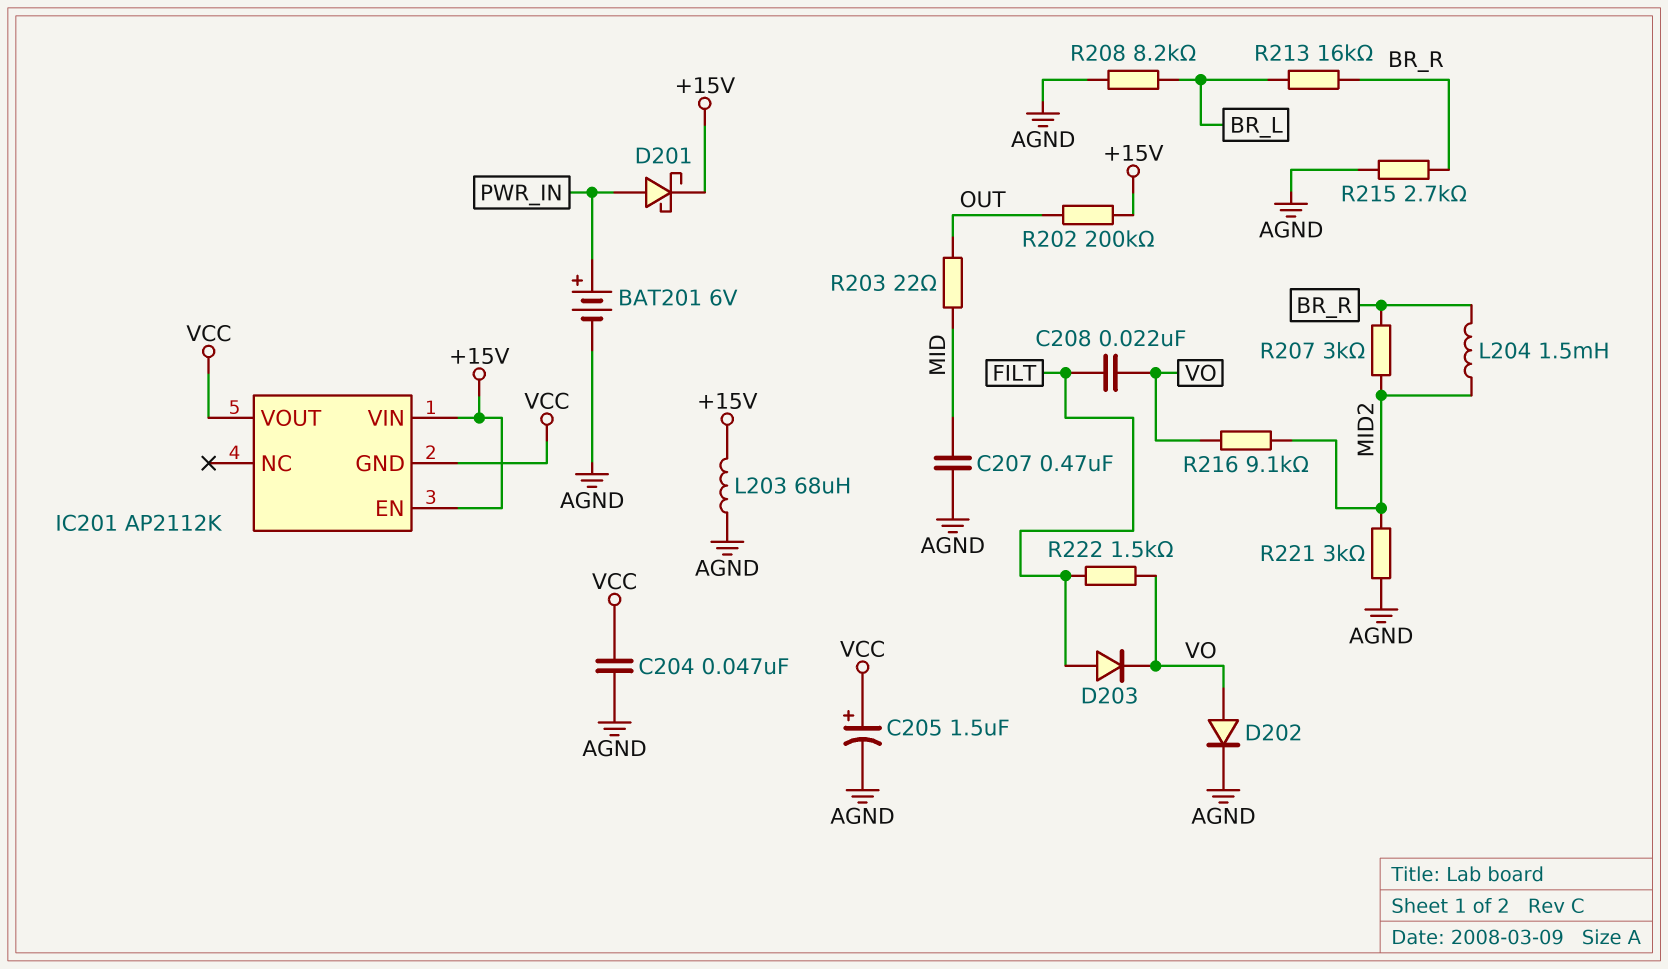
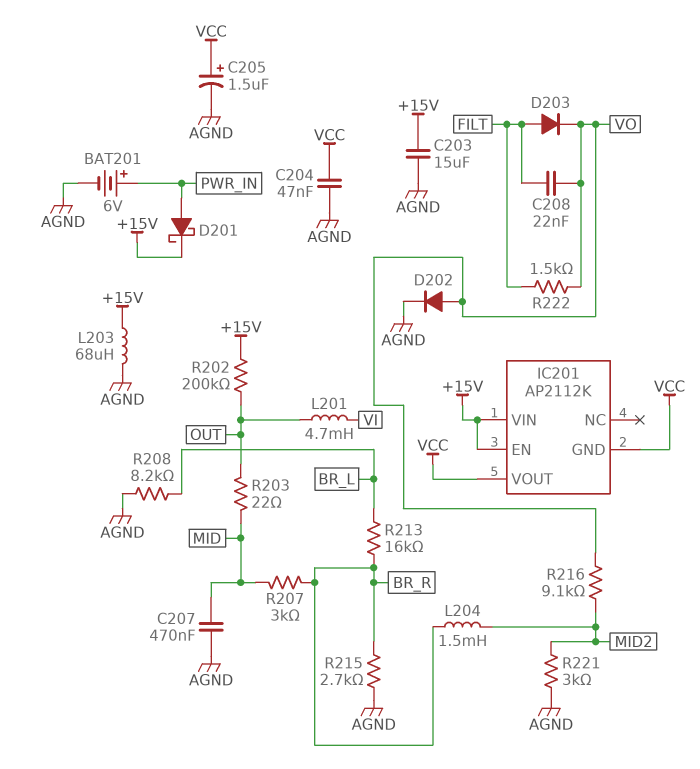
C203: none -> 15uF (+15V, AGND)
L201: none -> 4.7mH (OUT, VI)
R207: 3k (BR_R, MID2) -> 3k (BR_R, MID)

